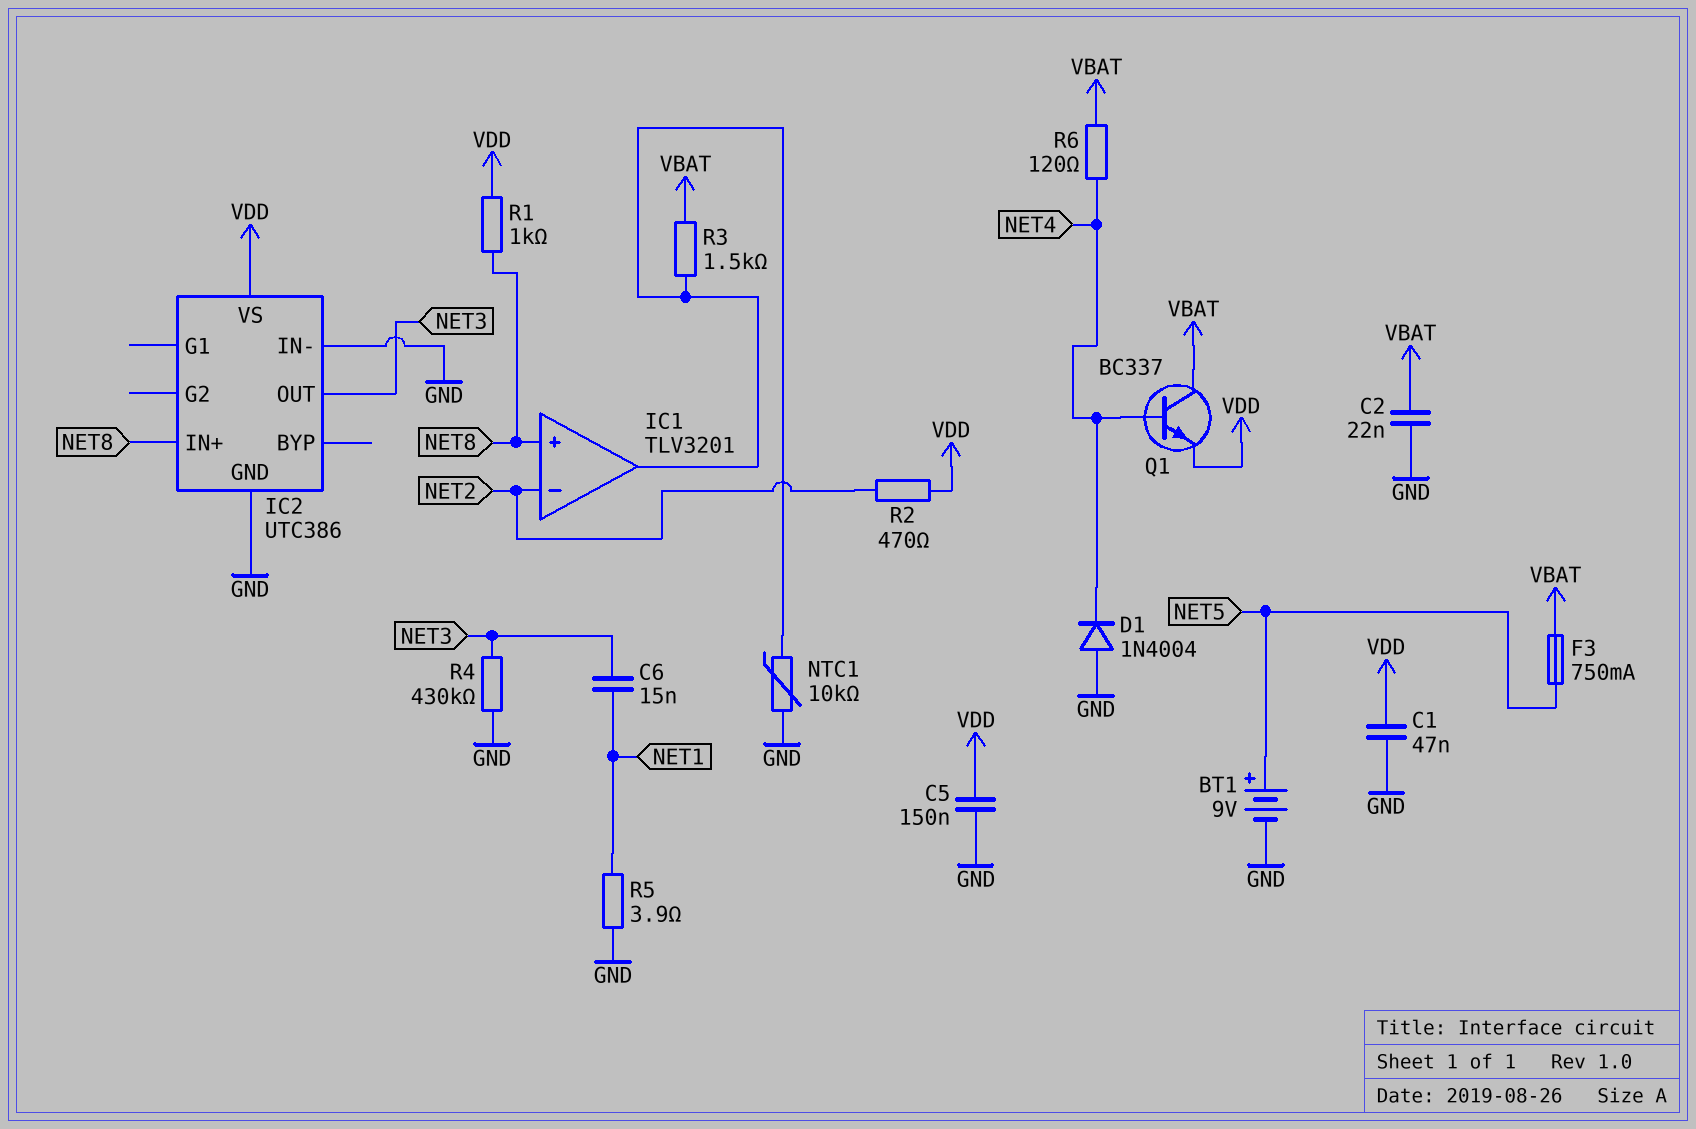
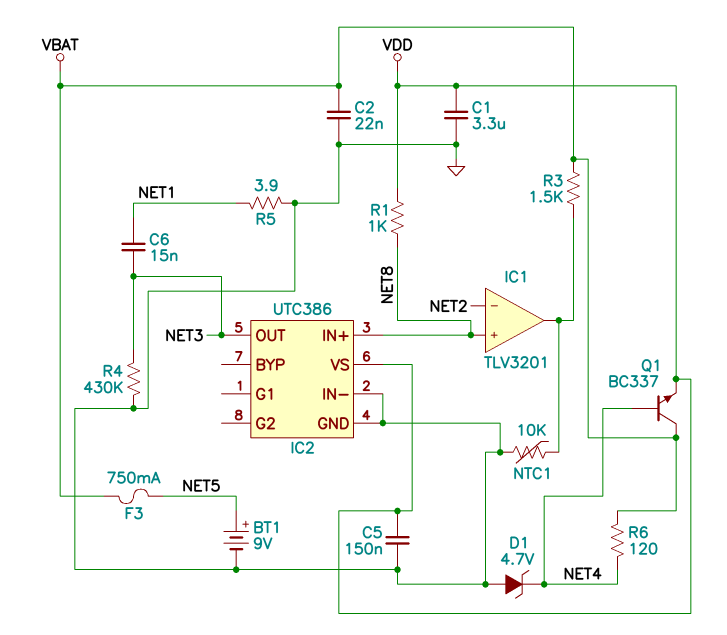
C1: 47nF (GND, VDD) -> 3.3uF (GND, VDD)
D1: diode 1N4004 (A GND, K NET4) -> zener 4.7V (A GND, K NET4)
R2: 470 (NET2, VDD) -> none

